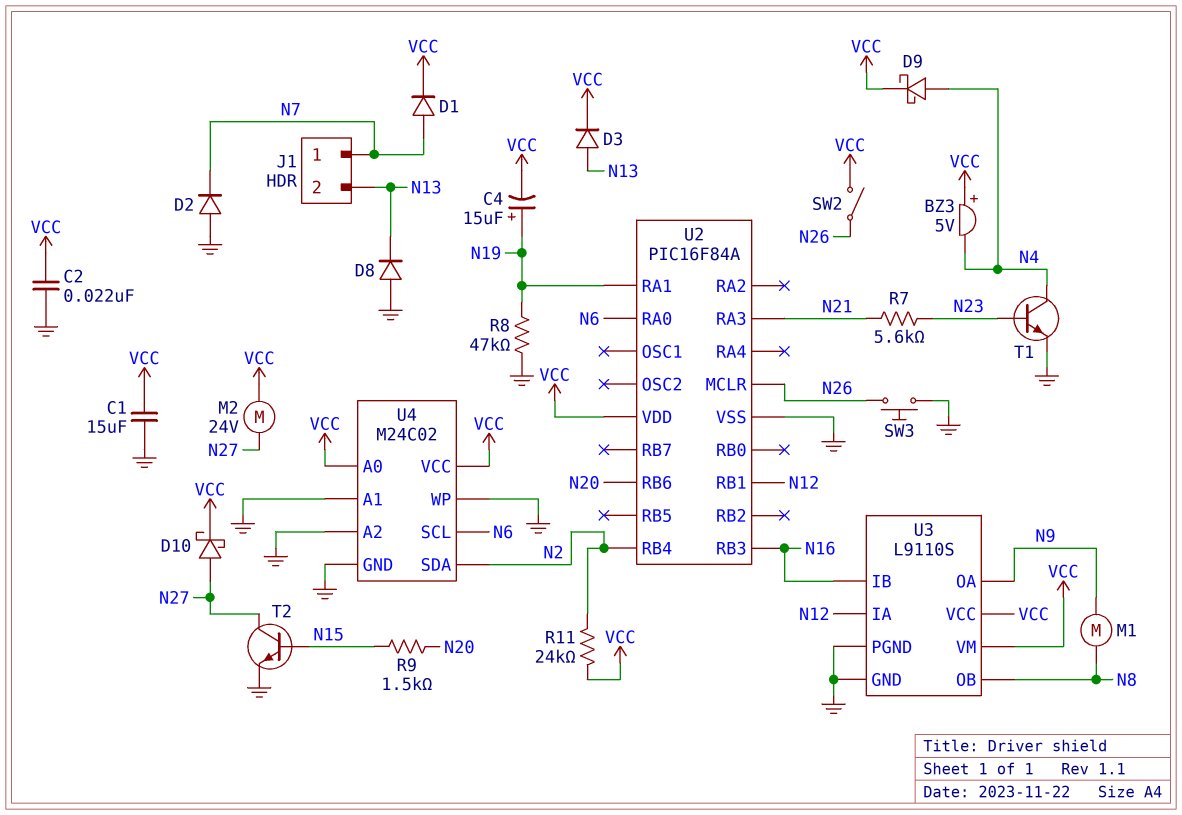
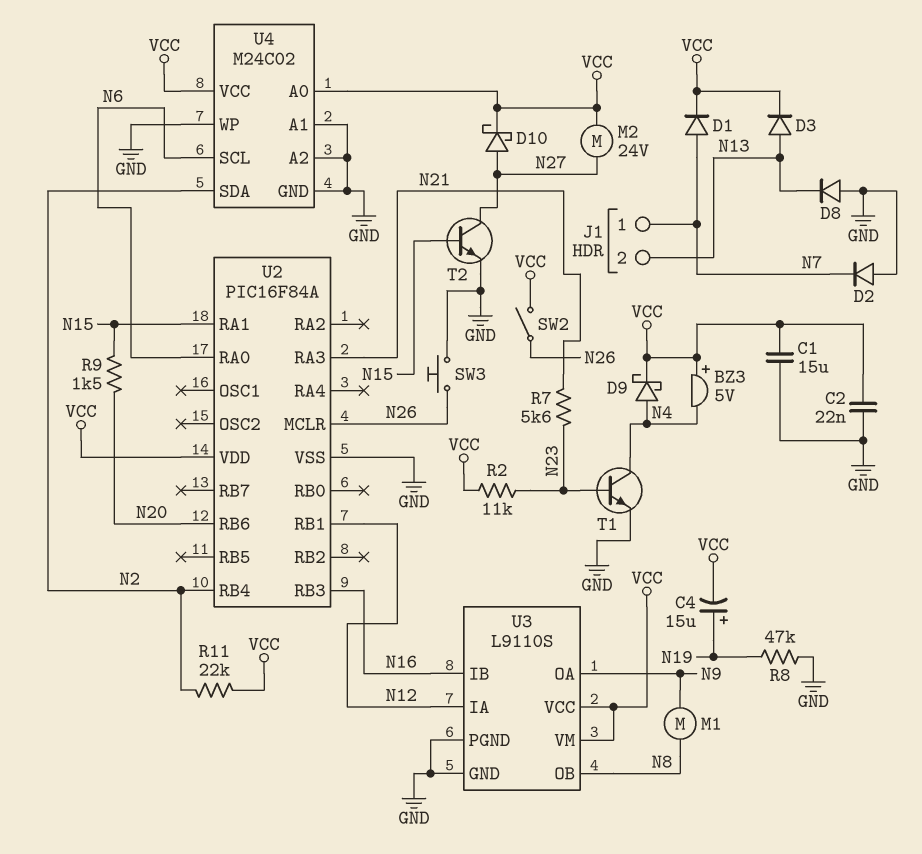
R2: none -> 11k (N23, VCC)
R11: 24k (N2, VCC) -> 22k (N2, VCC)
U2 pin RA1: N19 -> N15

